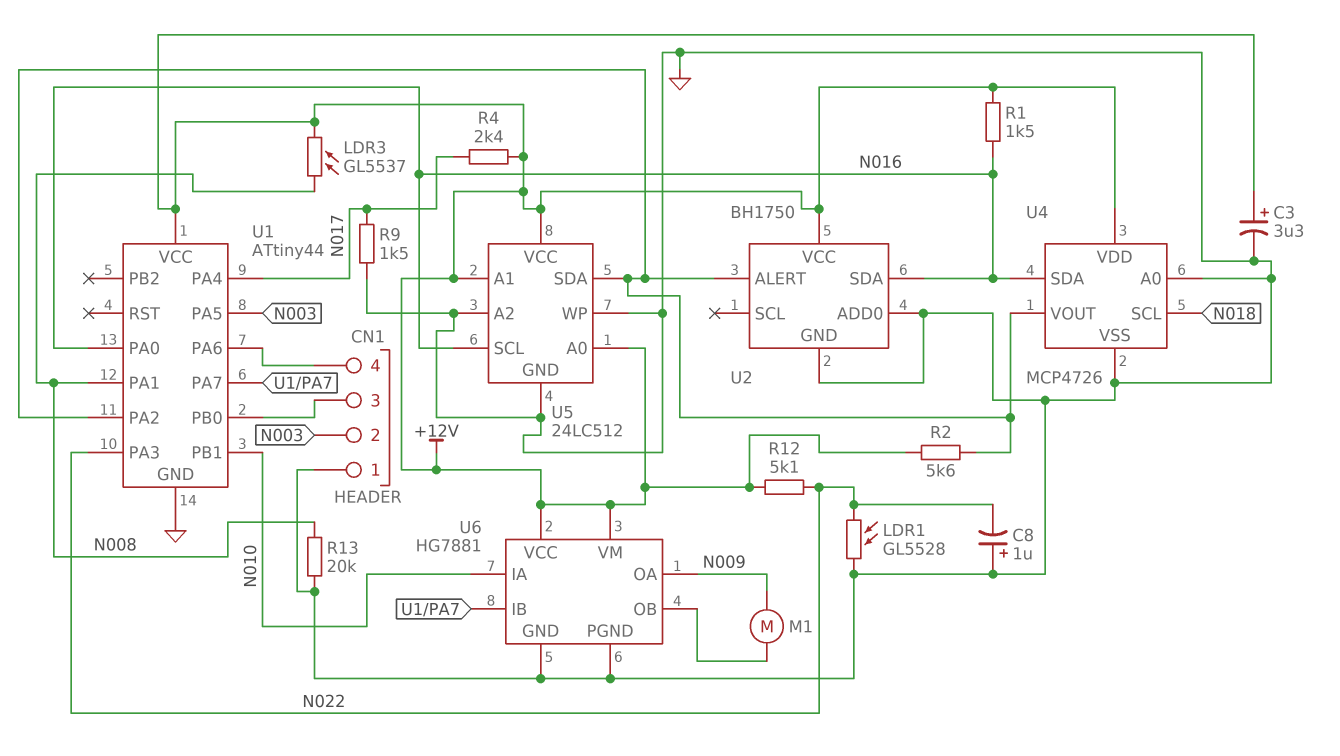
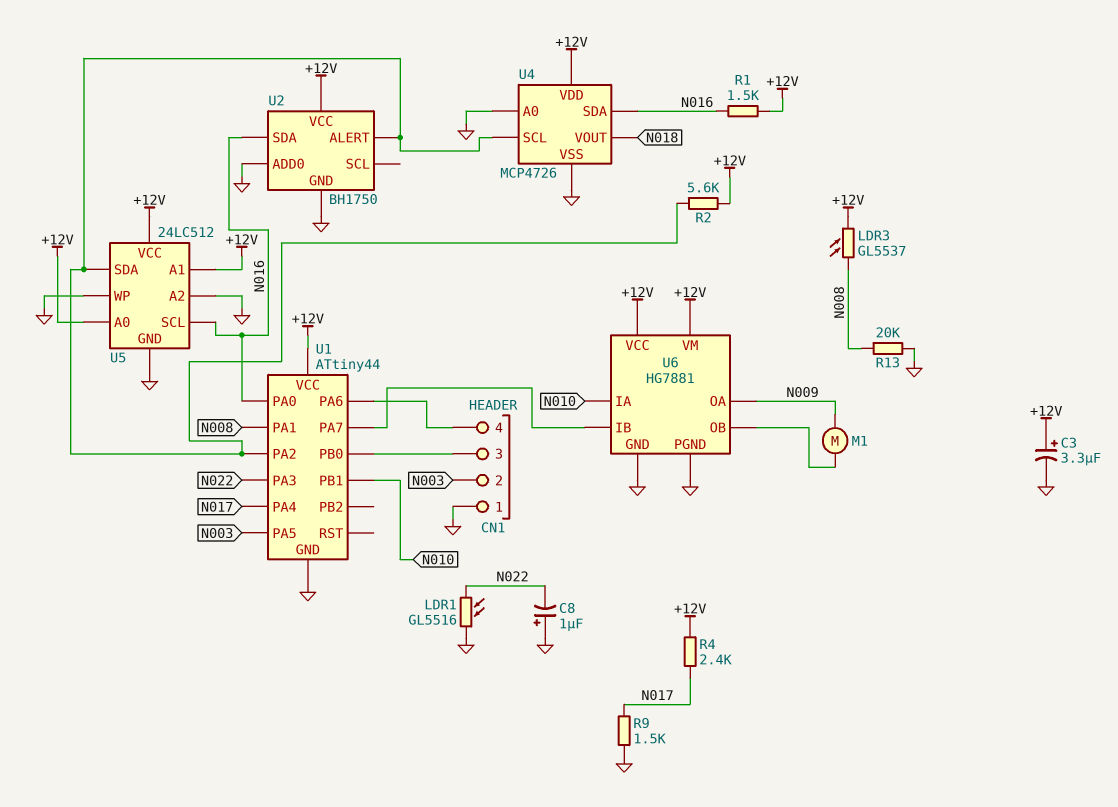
LDR1: GL5528 (GND, N022) -> GL5516 (GND, N022)
R12: 5.1k (+12V, N022) -> none
U4 pin SCL: N018 -> U1/PA2
U4 pin VOUT: U1/PA2 -> N018

